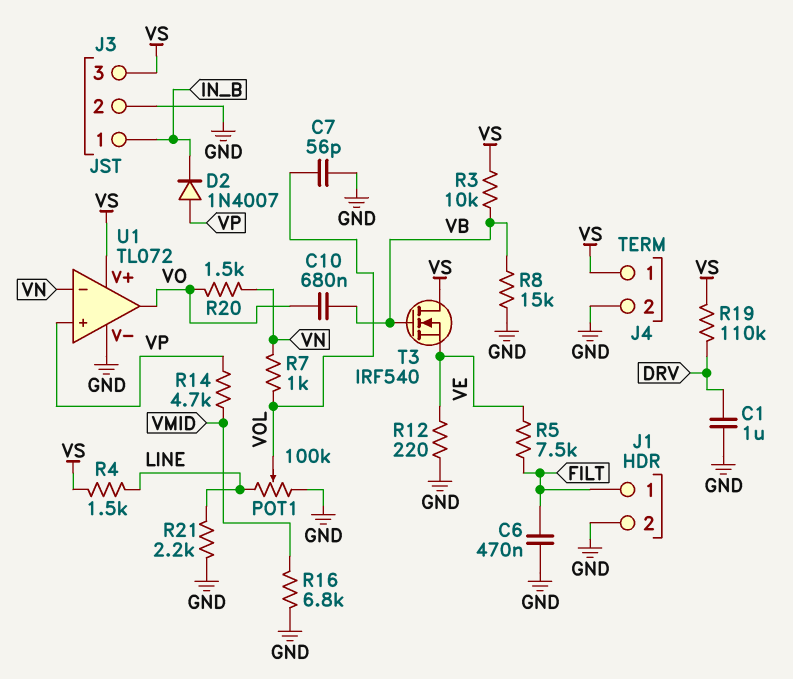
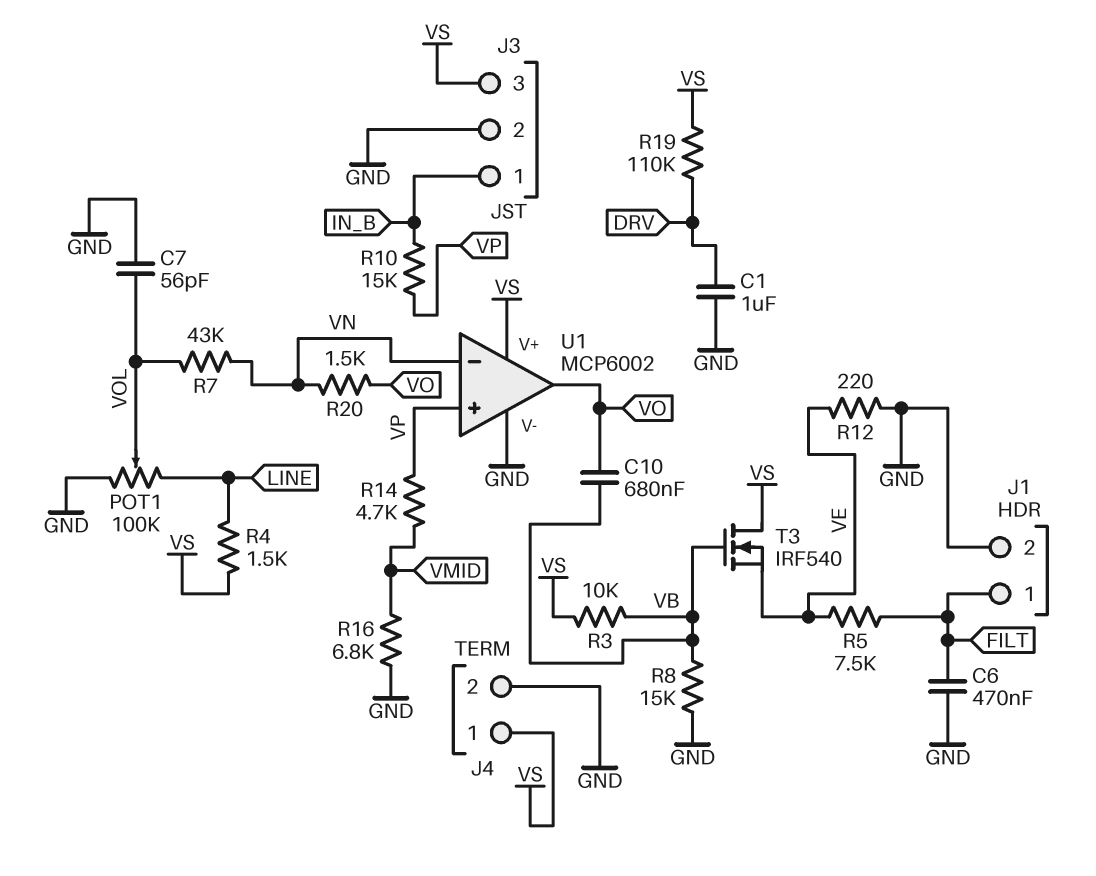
D2: diode 1N4007 (A VP, K IN_B) -> none
R7: 1k (VN, VOL) -> 43k (VN, VOL)
R10: none -> 15k (IN_B, VP)
R21: 2.2k (GND, LINE) -> none
U1: TL072 -> MCP6002

